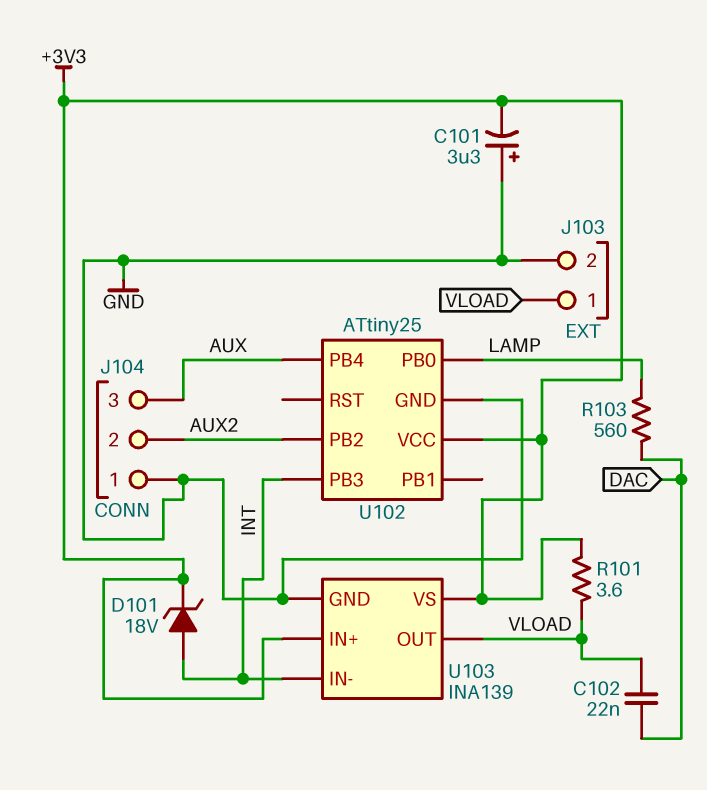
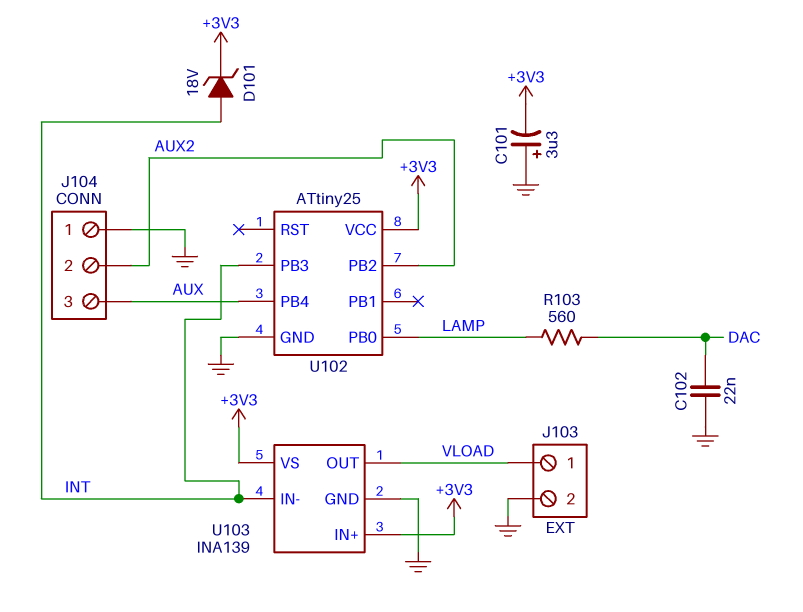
C102: 22nF (DAC, VLOAD) -> 22nF (DAC, GND)
R101: 3.6 (+3V3, VLOAD) -> none

